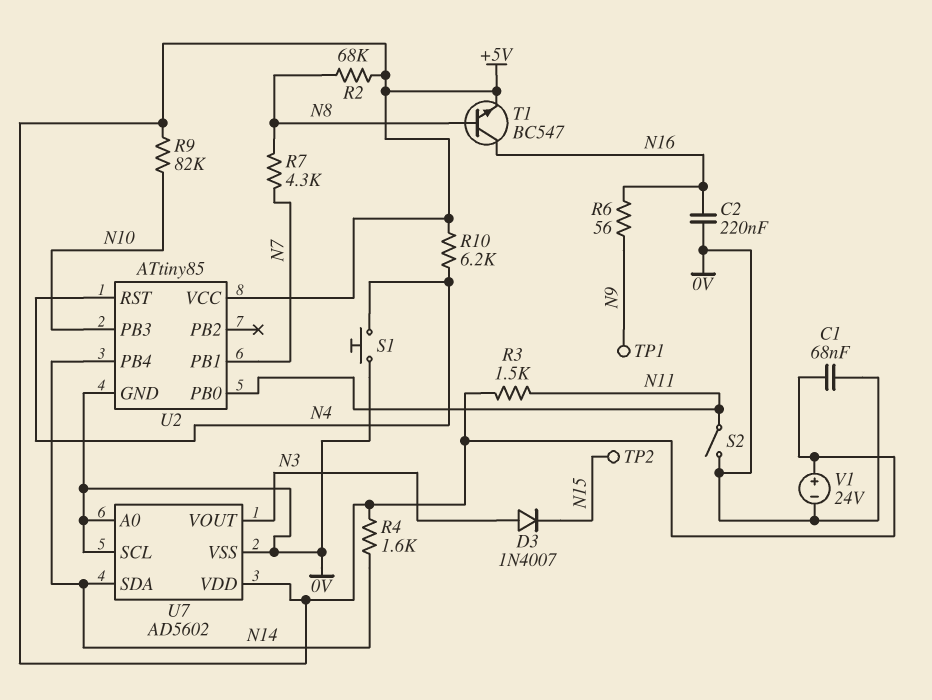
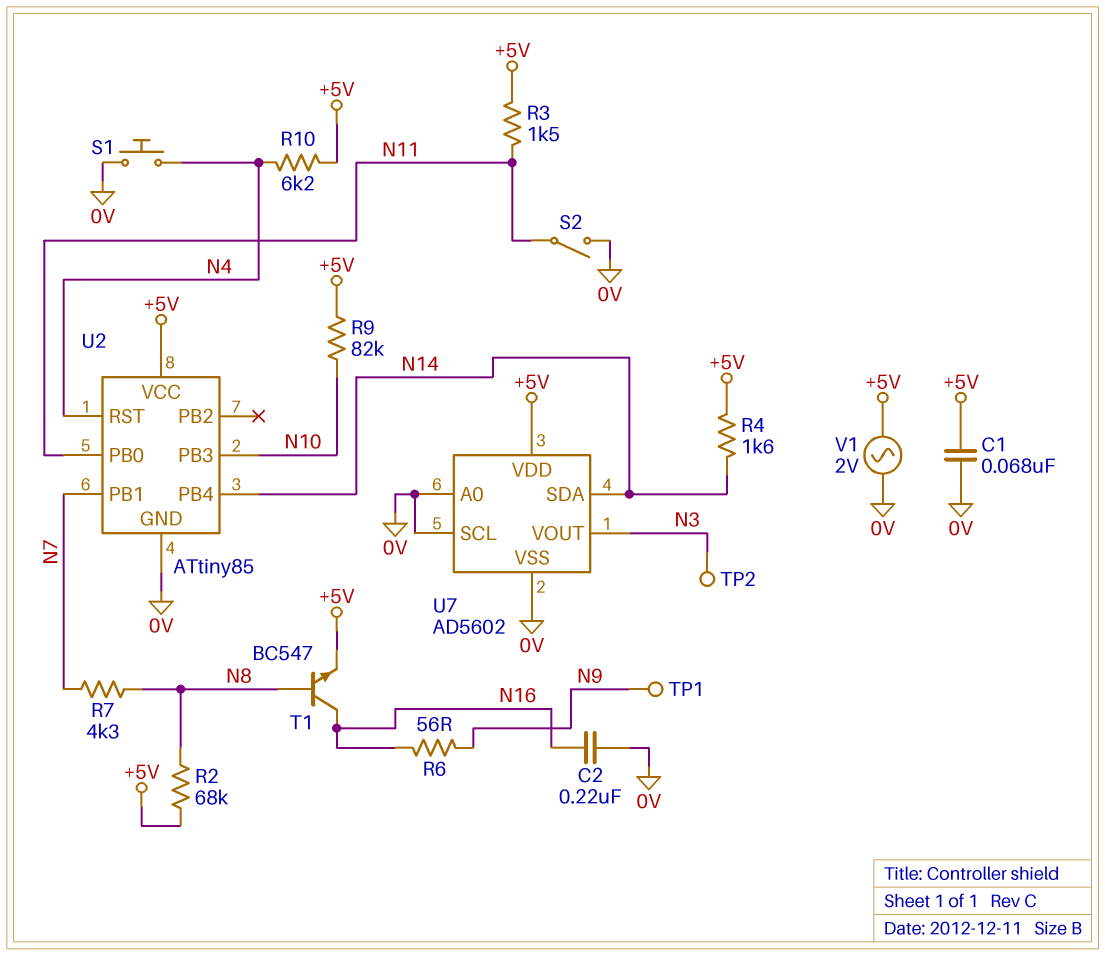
D3: diode 1N4007 (A N3, K N15) -> none
TP2: test point (N15) -> test point (N3)
V1: 24V (plus +5V, minus 0V) -> AC 2V (+5V, 0V)

